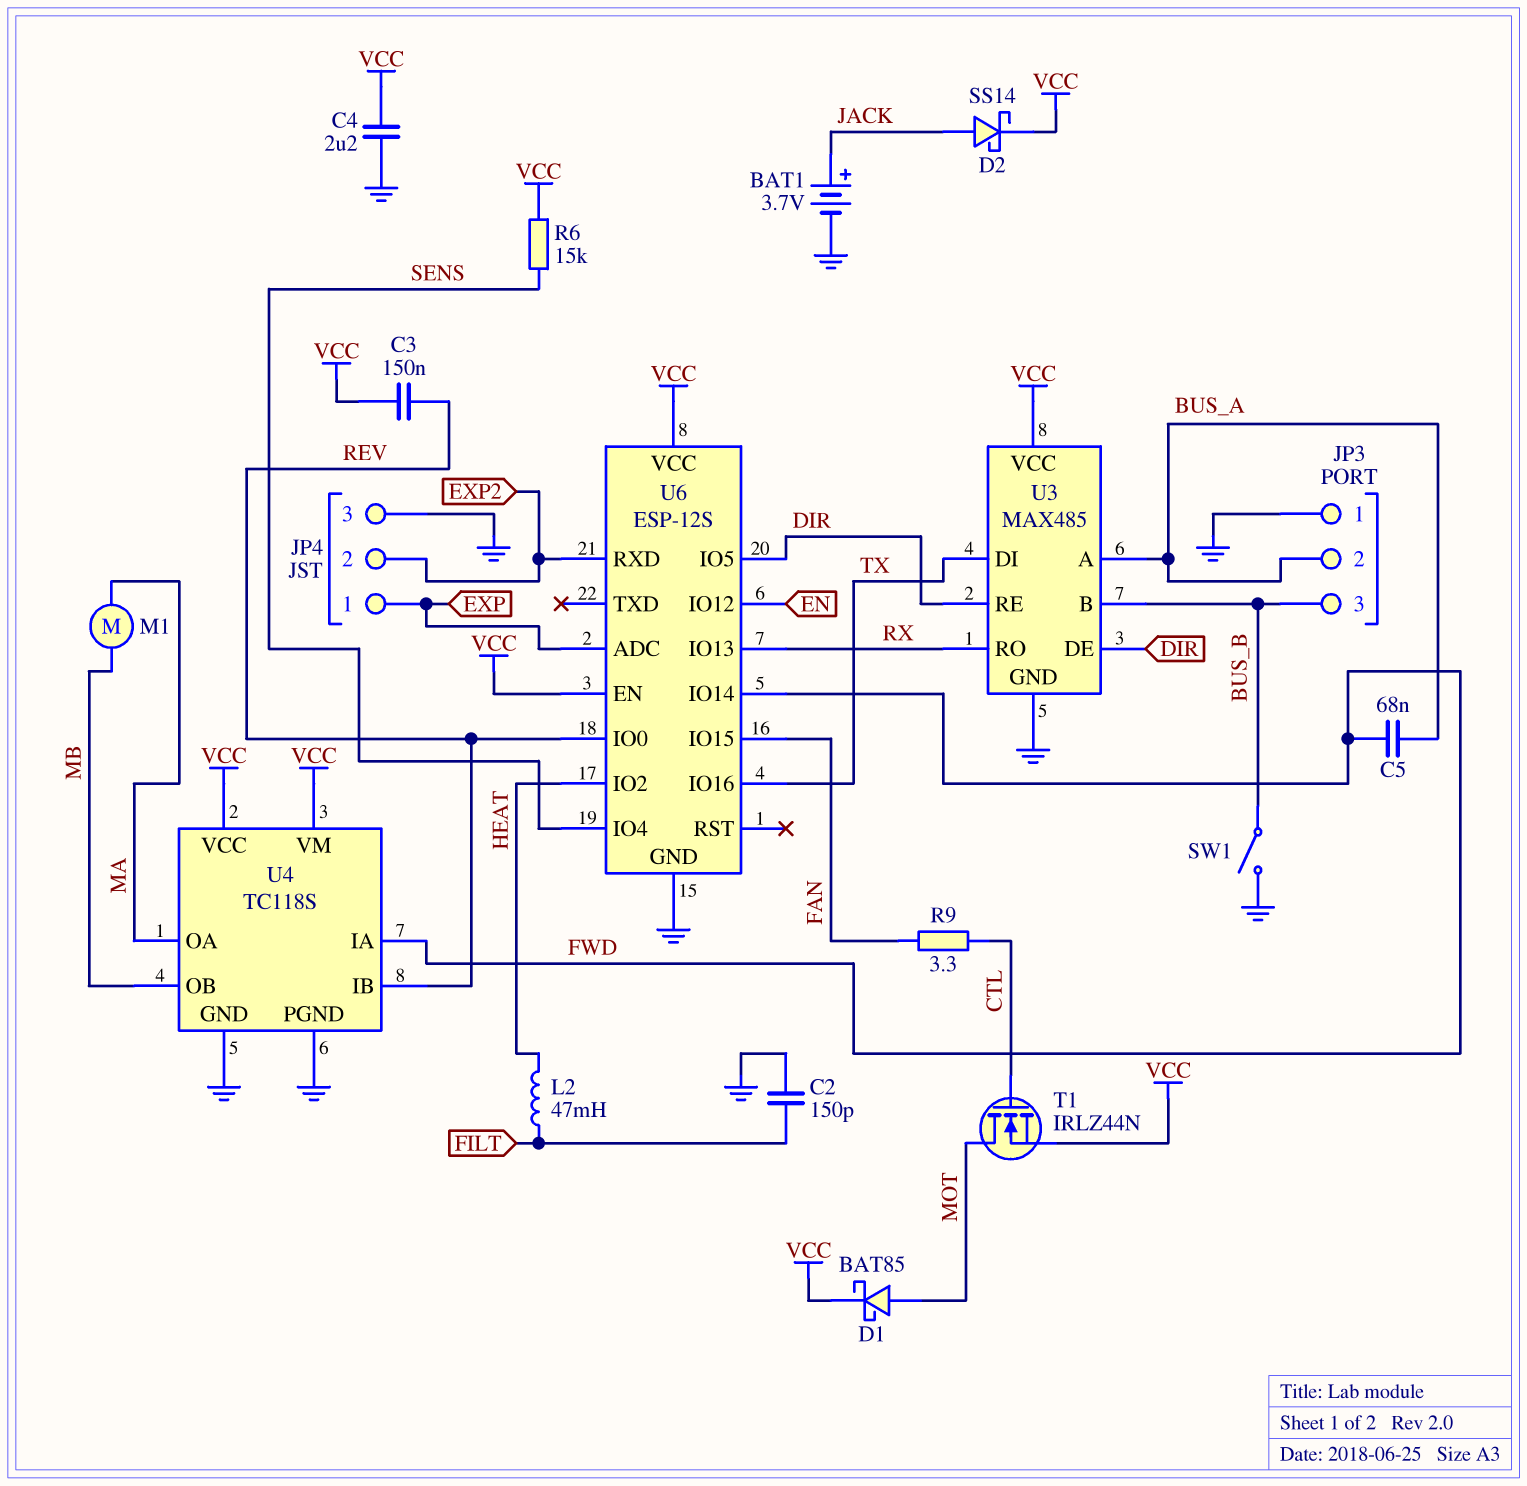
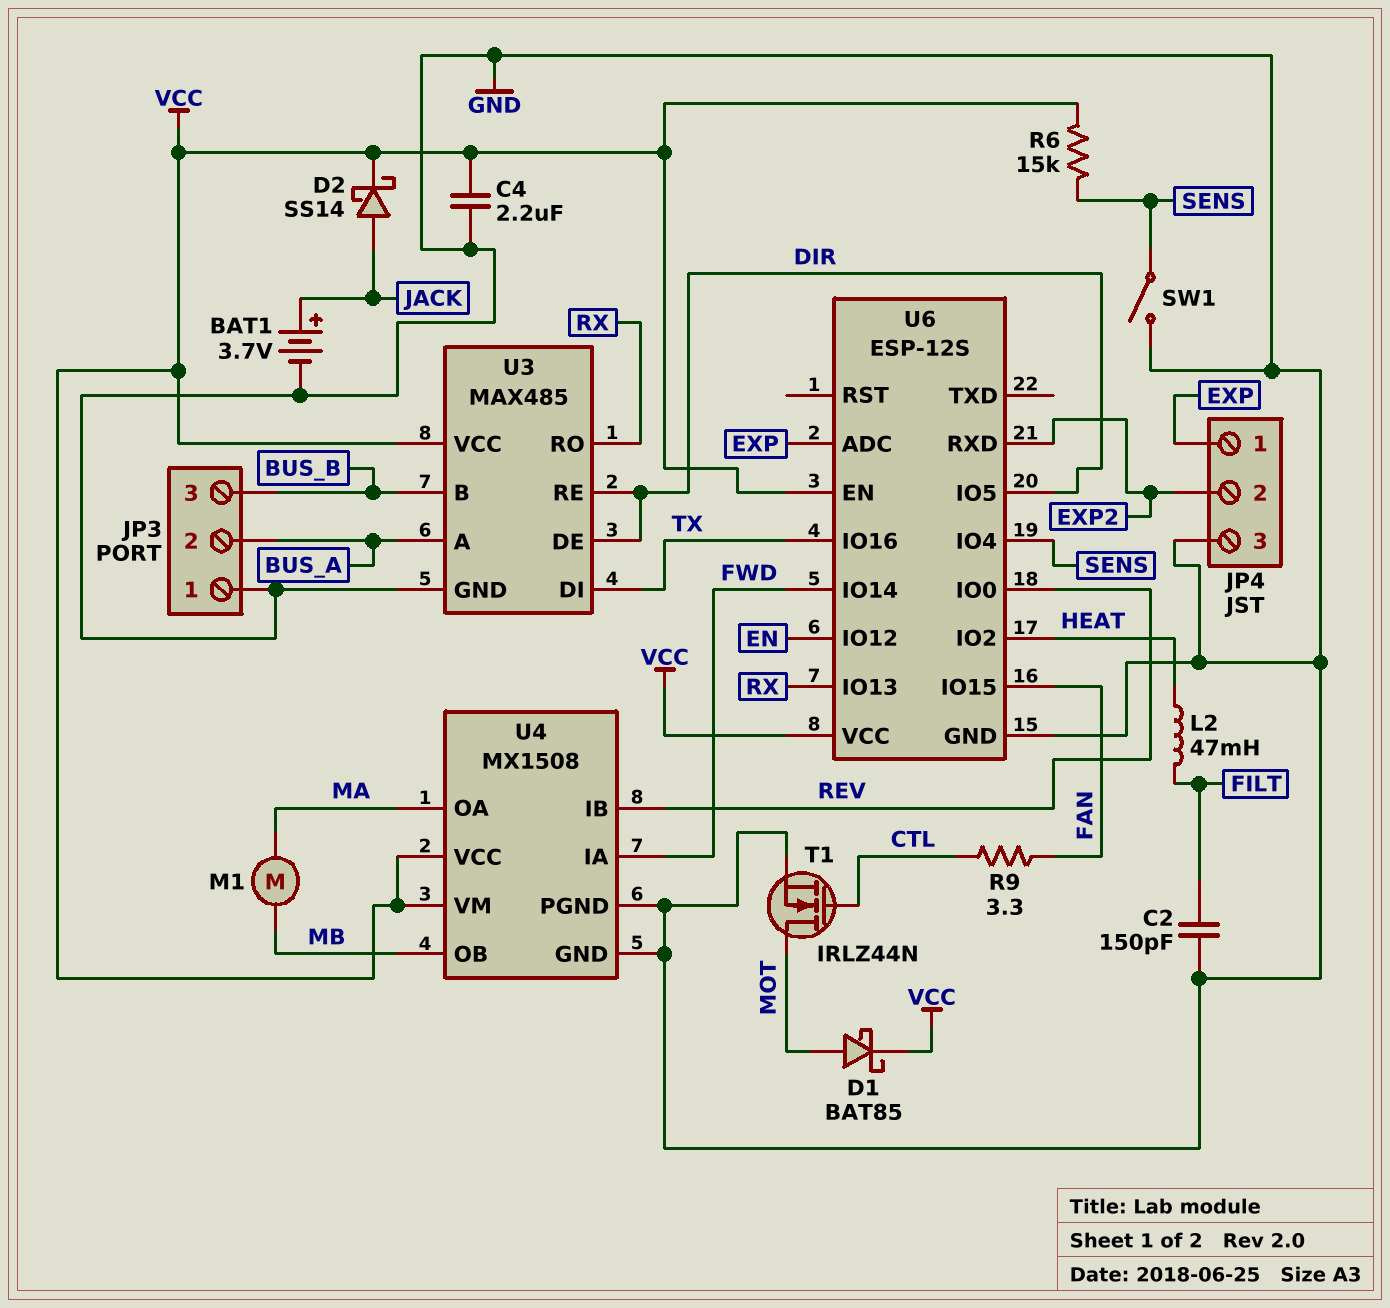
C3: 150nF (REV, VCC) -> none
C5: 68nF (BUS_A, FWD) -> none
SW1: switch (BUS_B, GND) -> switch (GND, SENS)
T1: NMOS IRLZ44N (G CTL, D MOT, S VCC) -> NMOS IRLZ44N (G CTL, D MOT, S GND)
U4: TC118S -> MX1508

